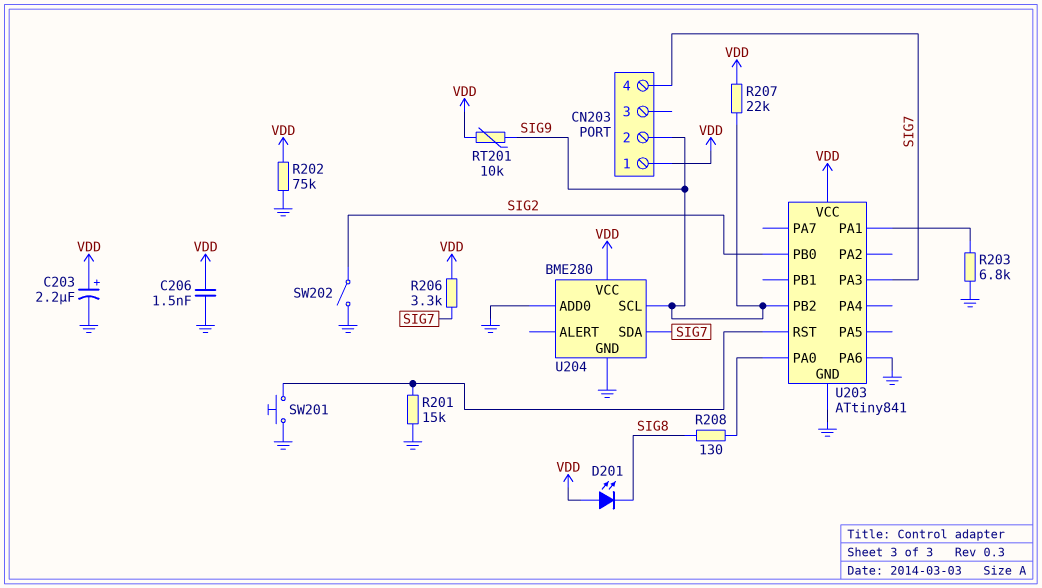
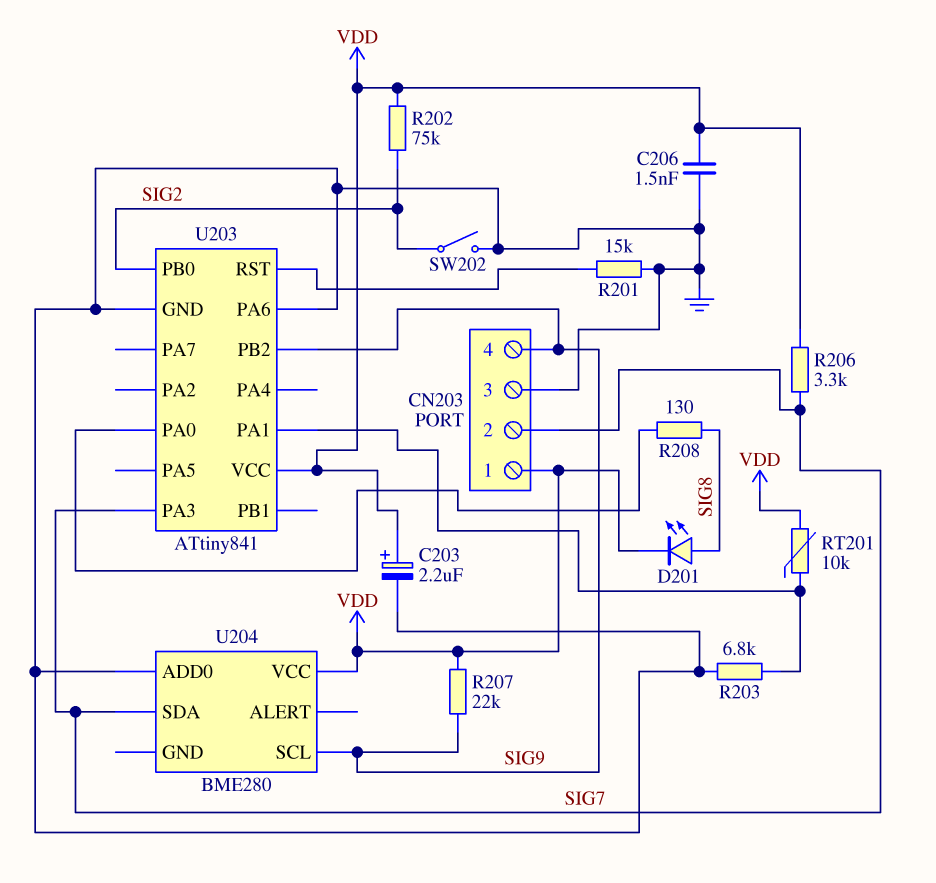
CN203 pin 2: SIG9 -> SIG7
CN203 pin 3: none -> GND
CN203 pin 4: SIG7 -> SIG9
D201: LED (A VDD, K SIG8) -> LED (A SIG8, K VDD)
R202: 75k (GND, VDD) -> 75k (SIG2, VDD)
RT201: 10k (SIG9, VDD) -> 10k (U203/PA1, VDD)
SW201: button (GND, U203/RST) -> none
U204 pin GND: GND -> none

